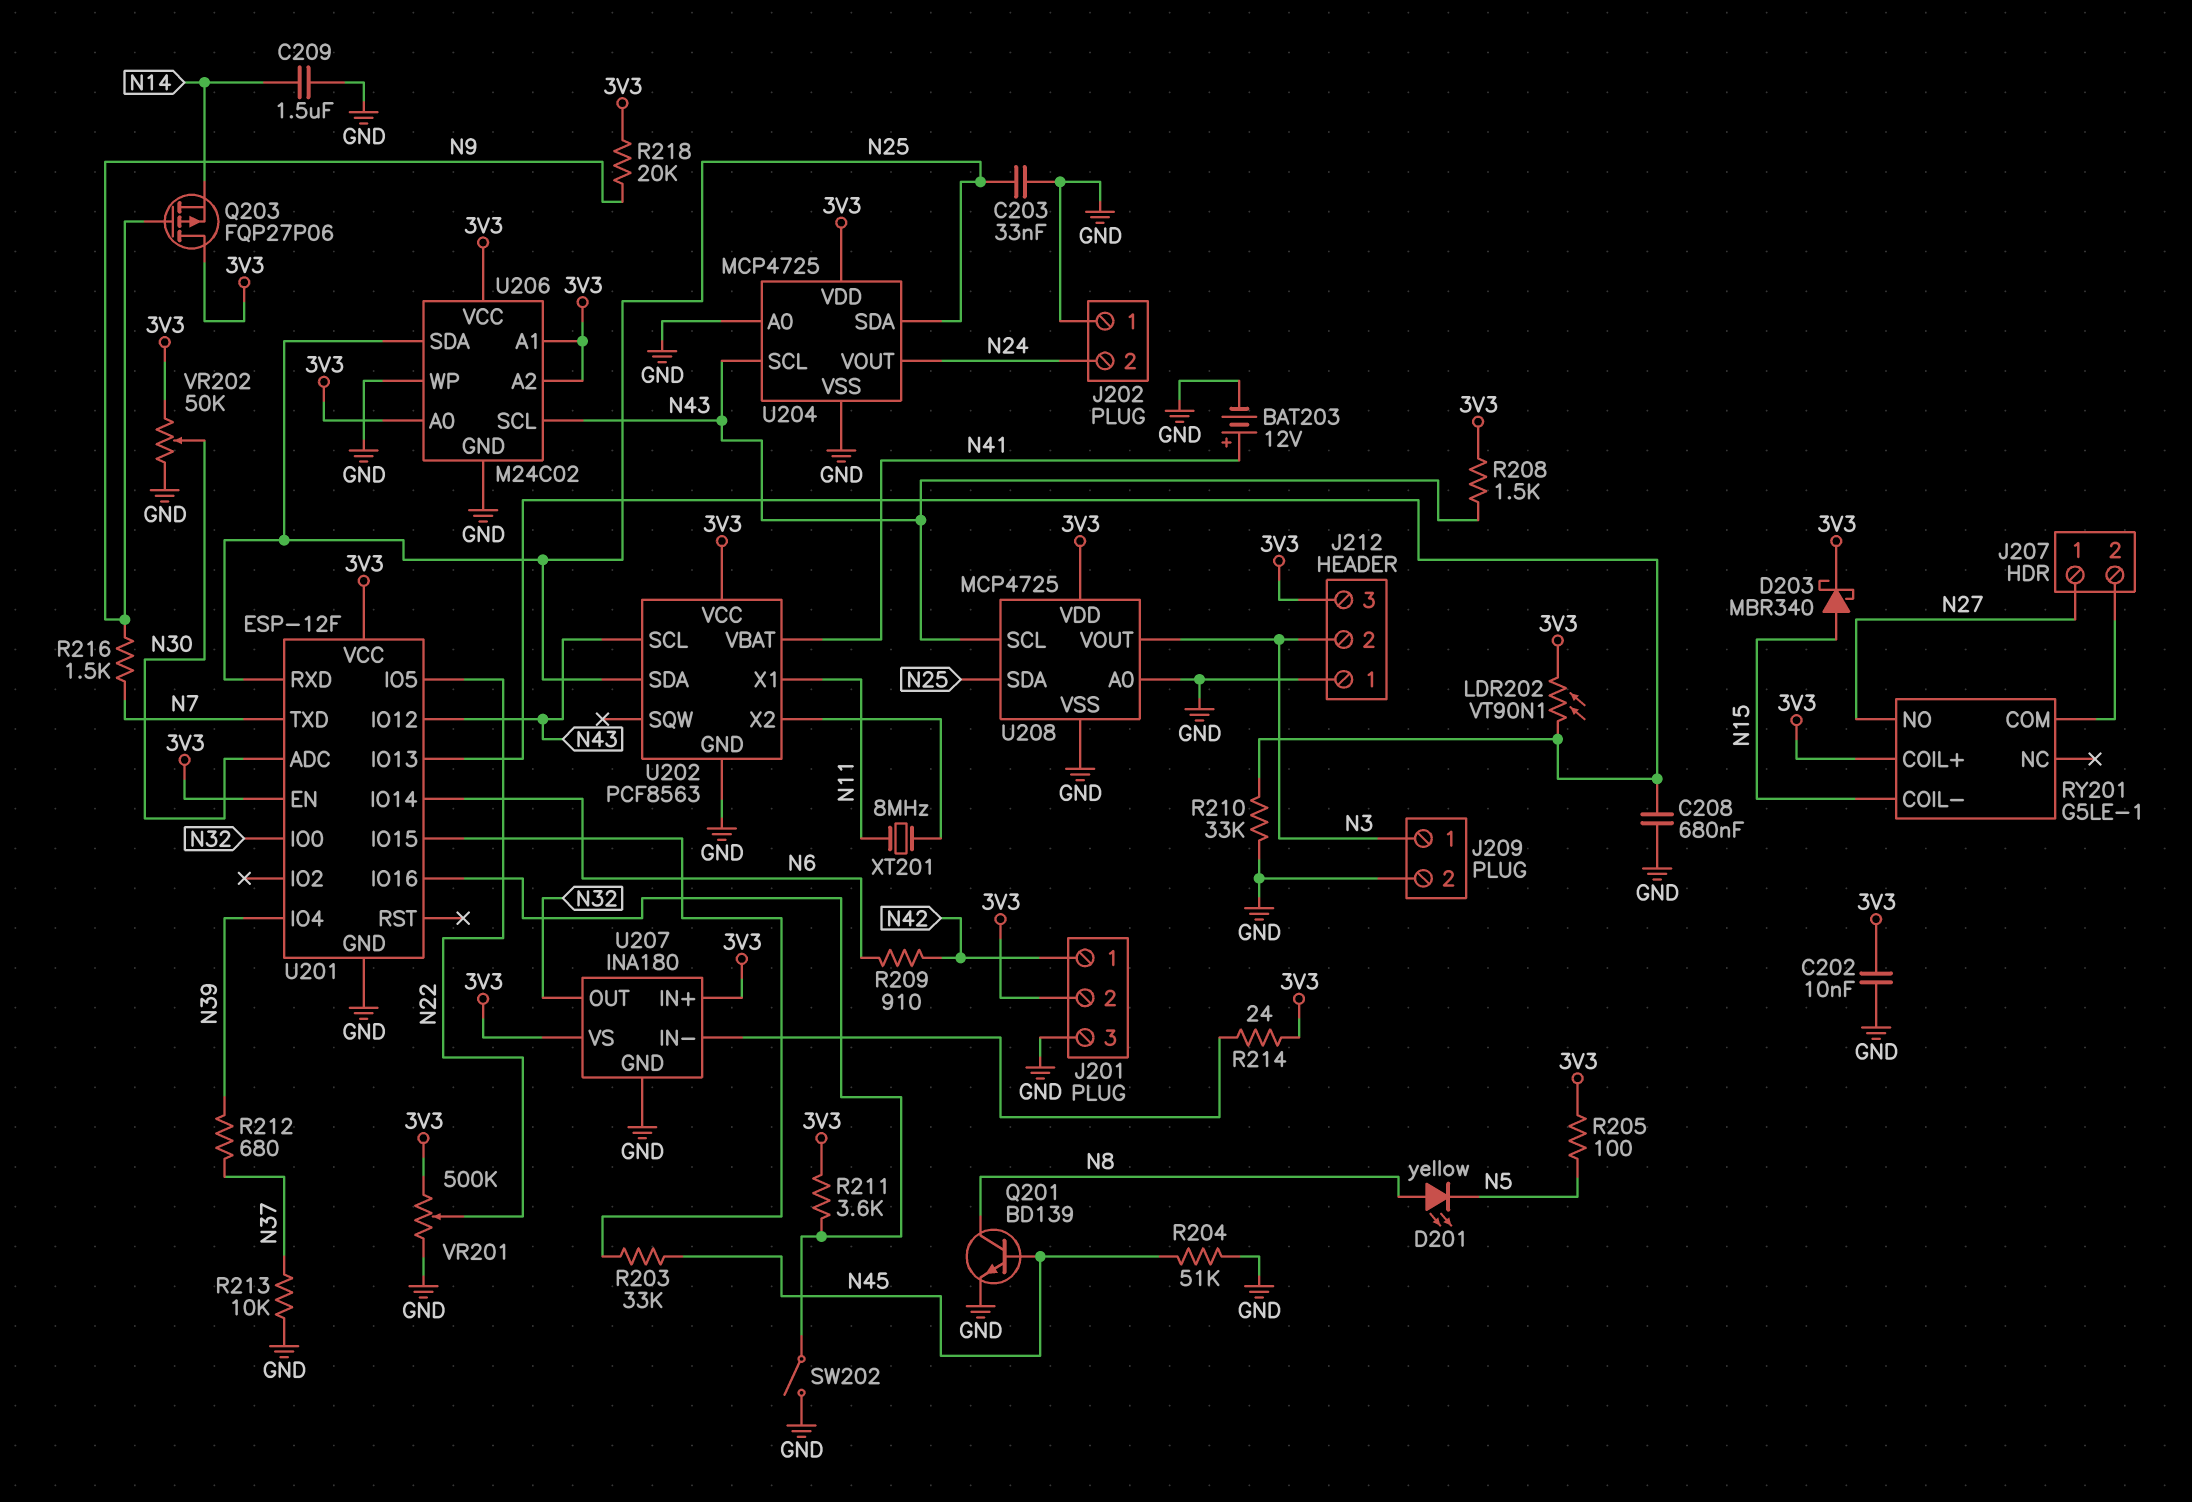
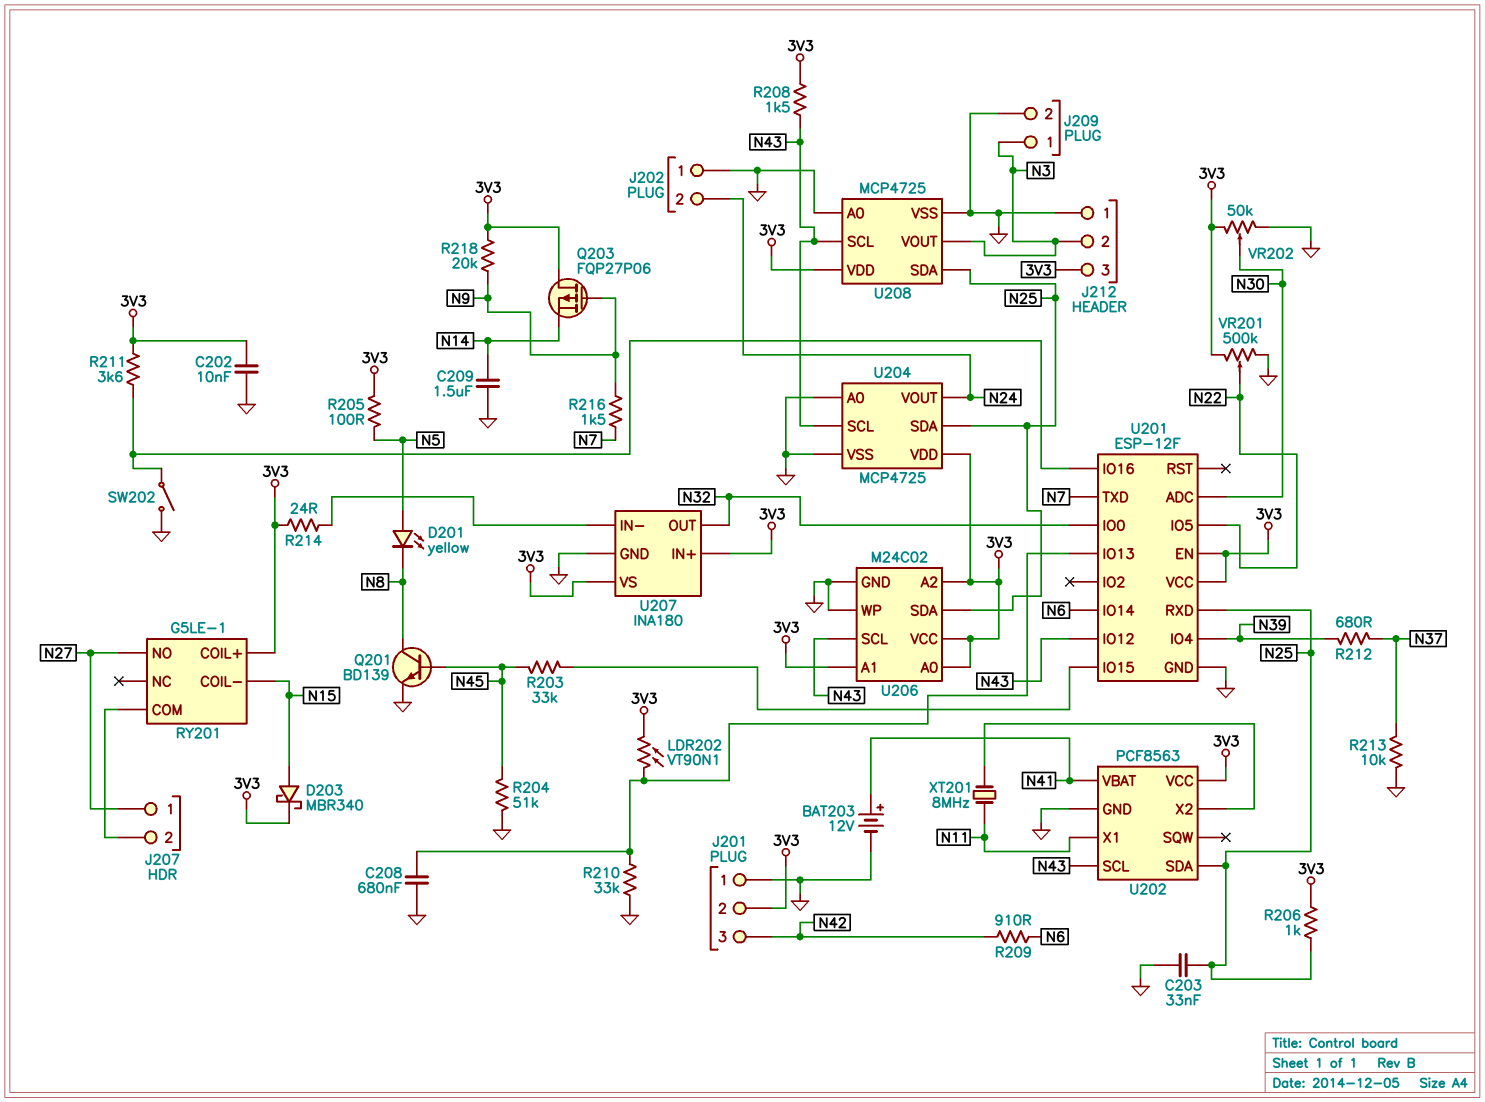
D201: LED yellow (A N8, K N5) -> LED yellow (A N5, K N8)
J201 pin 1: N42 -> GND
J201 pin 3: GND -> N42
R206: none -> 1k (3V3, N25)

